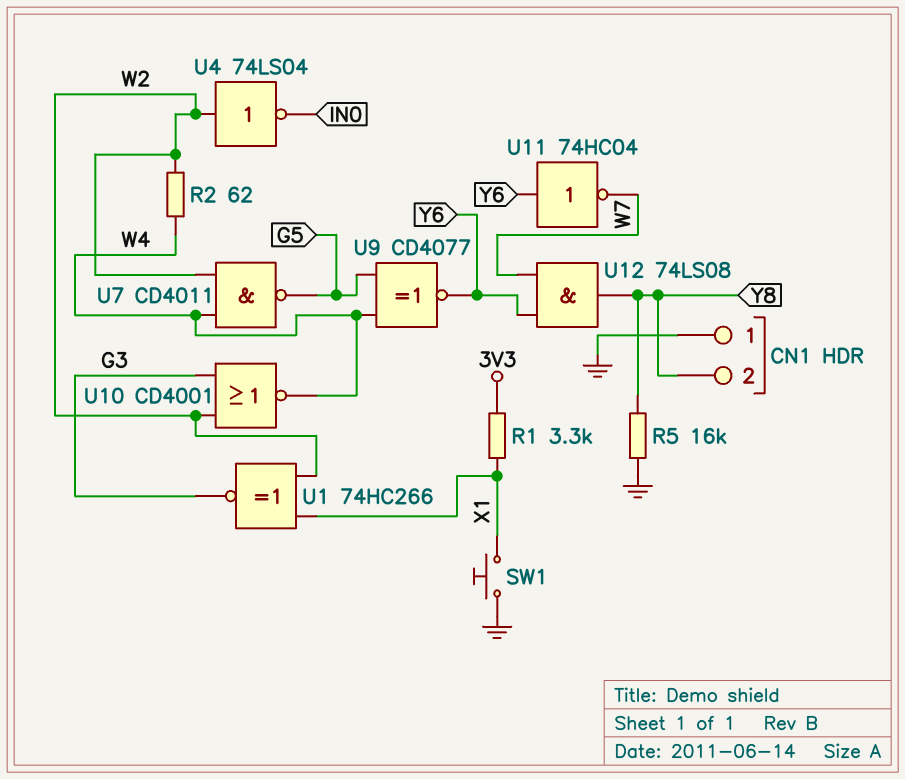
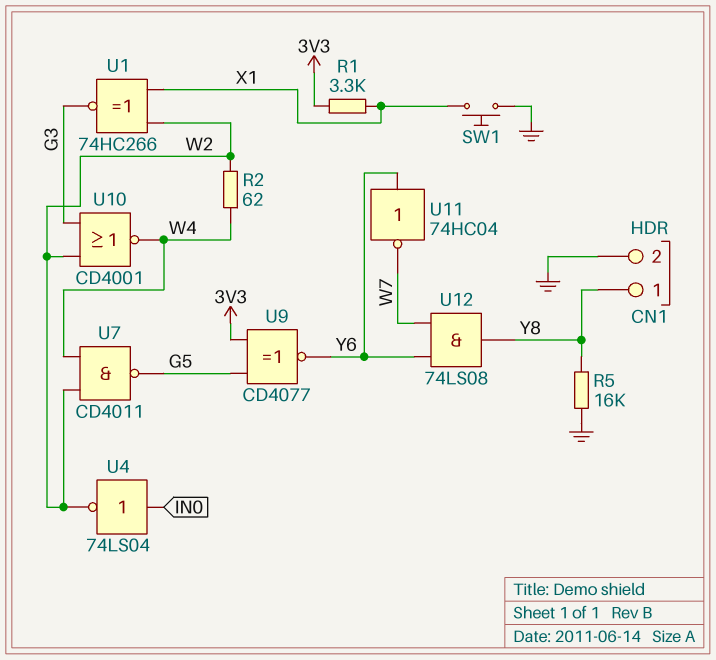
CN1 pin 1: GND -> Y8
CN1 pin 2: Y8 -> GND
U4: NOT 74LS04 (in W2, out IN0) -> NOT 74LS04 (in IN0, out W2)
U9: XNOR CD4077 (in G5, in W4, out Y6) -> XNOR CD4077 (in 3V3, in G5, out Y6)

